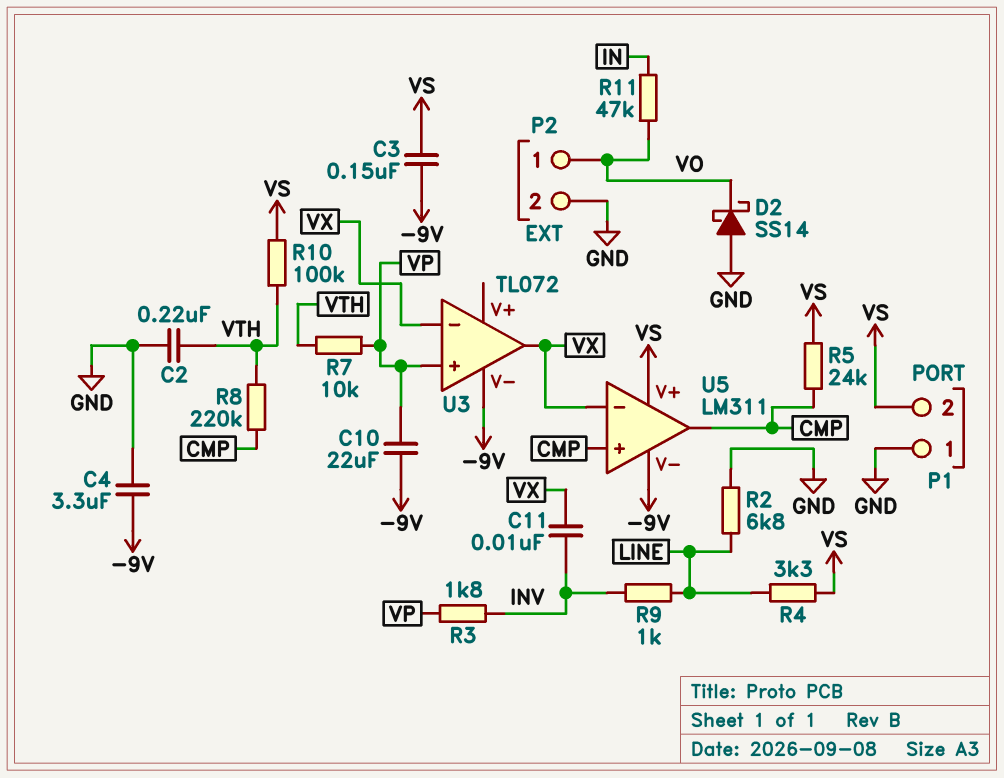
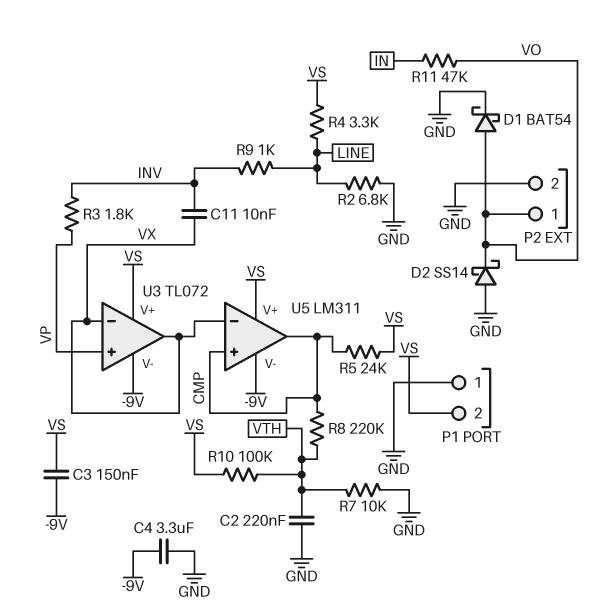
C10: 22uF (-9V, VP) -> none
D1: none -> schottky BAT54 (A VO, K GND)
R7: 10k (VP, VTH) -> 10k (GND, VTH)
U3 pin V+: none -> VS

